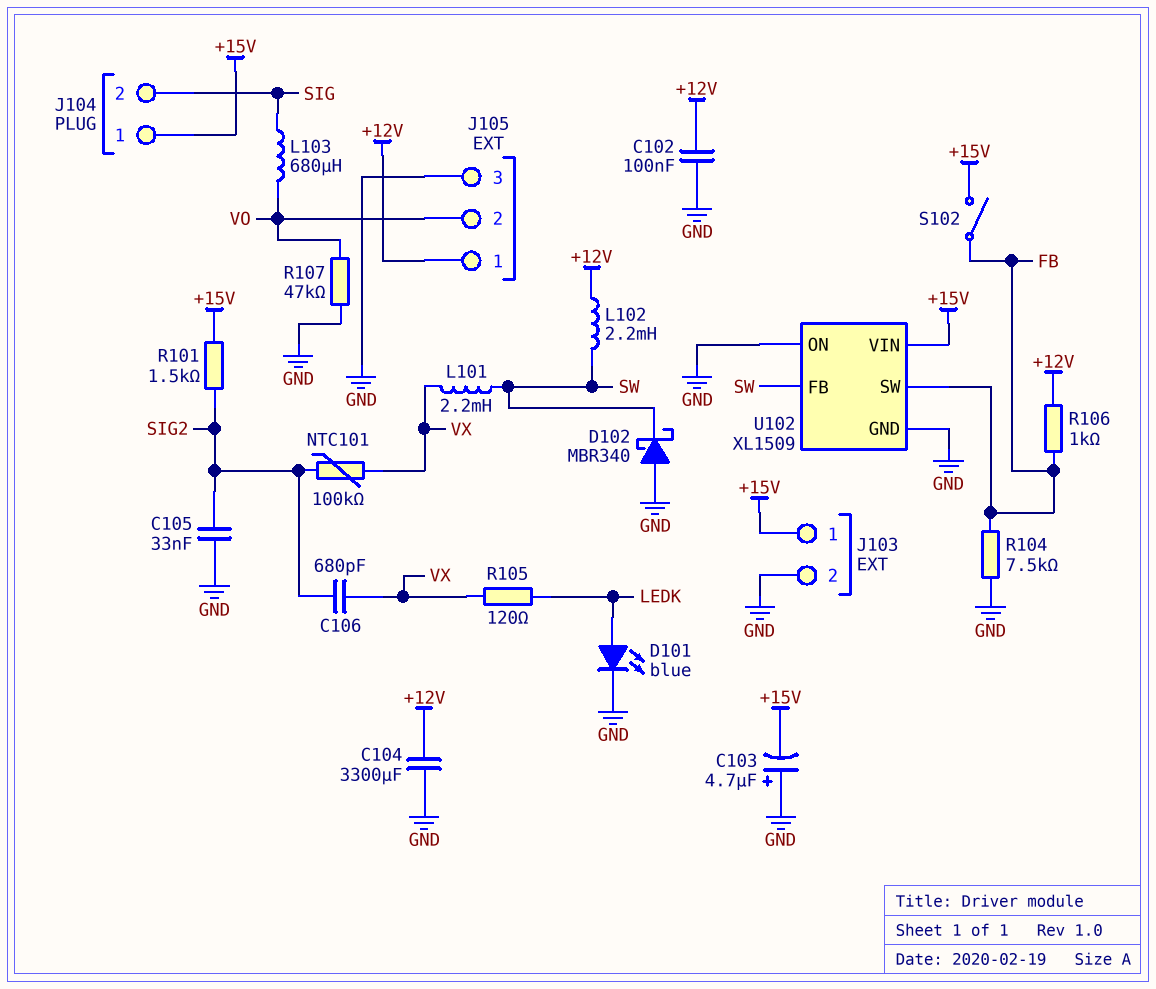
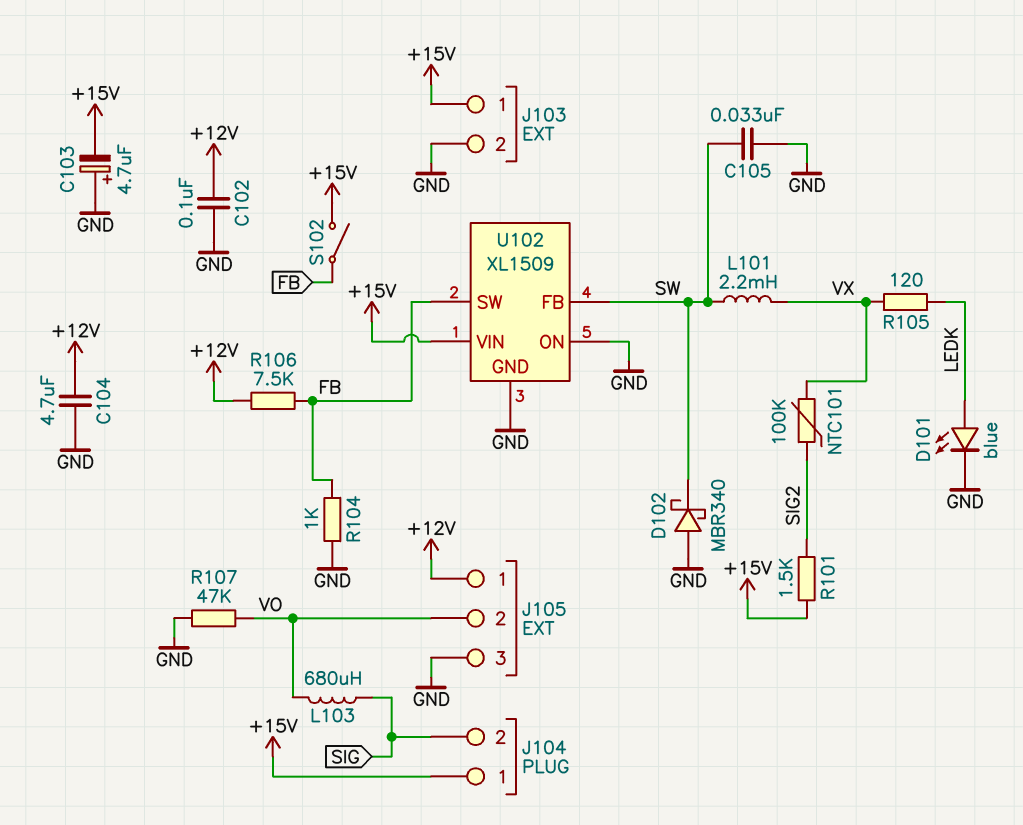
C104: 3300uF (+12V, GND) -> 4.7uF (+12V, GND)
C105: 33nF (GND, SIG2) -> 33nF (GND, SW)
C106: 680pF (SIG2, VX) -> none
L102: 2.2mH (+12V, SW) -> none
R104: 7.5k (FB, GND) -> 1k (FB, GND)
R106: 1k (+12V, FB) -> 7.5k (+12V, FB)

